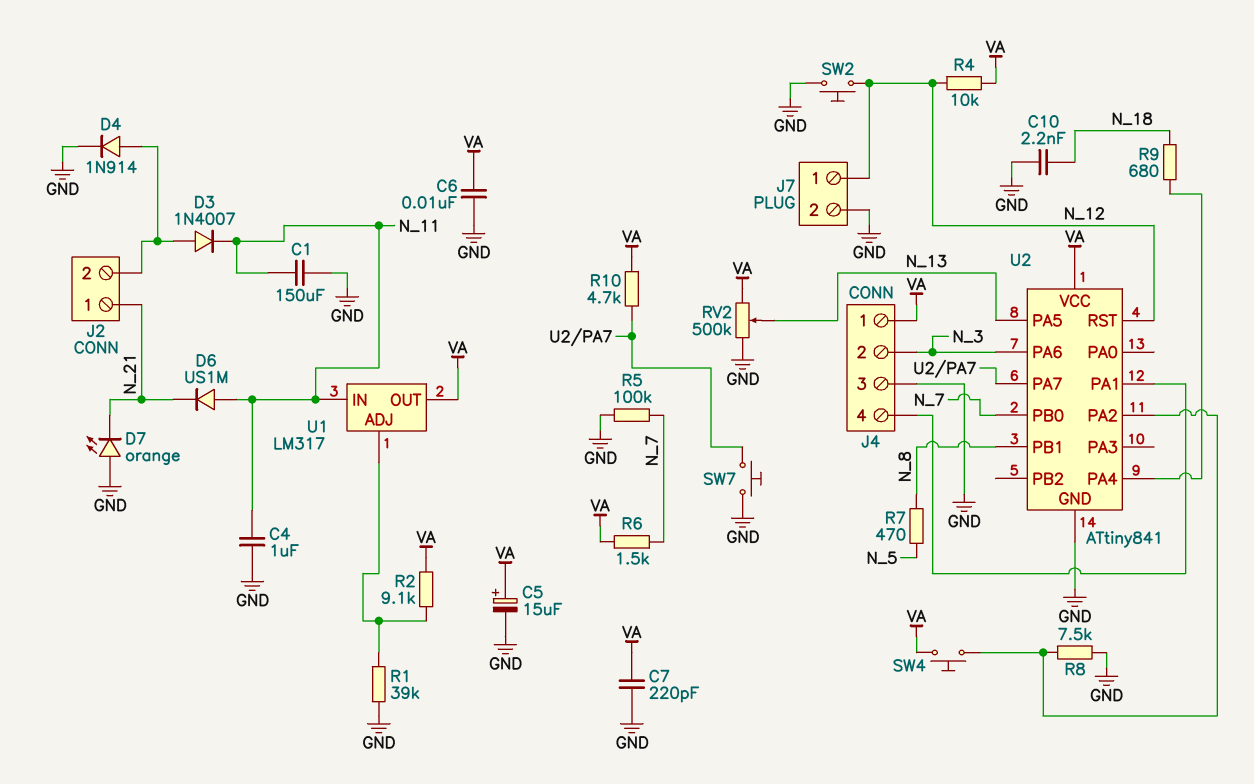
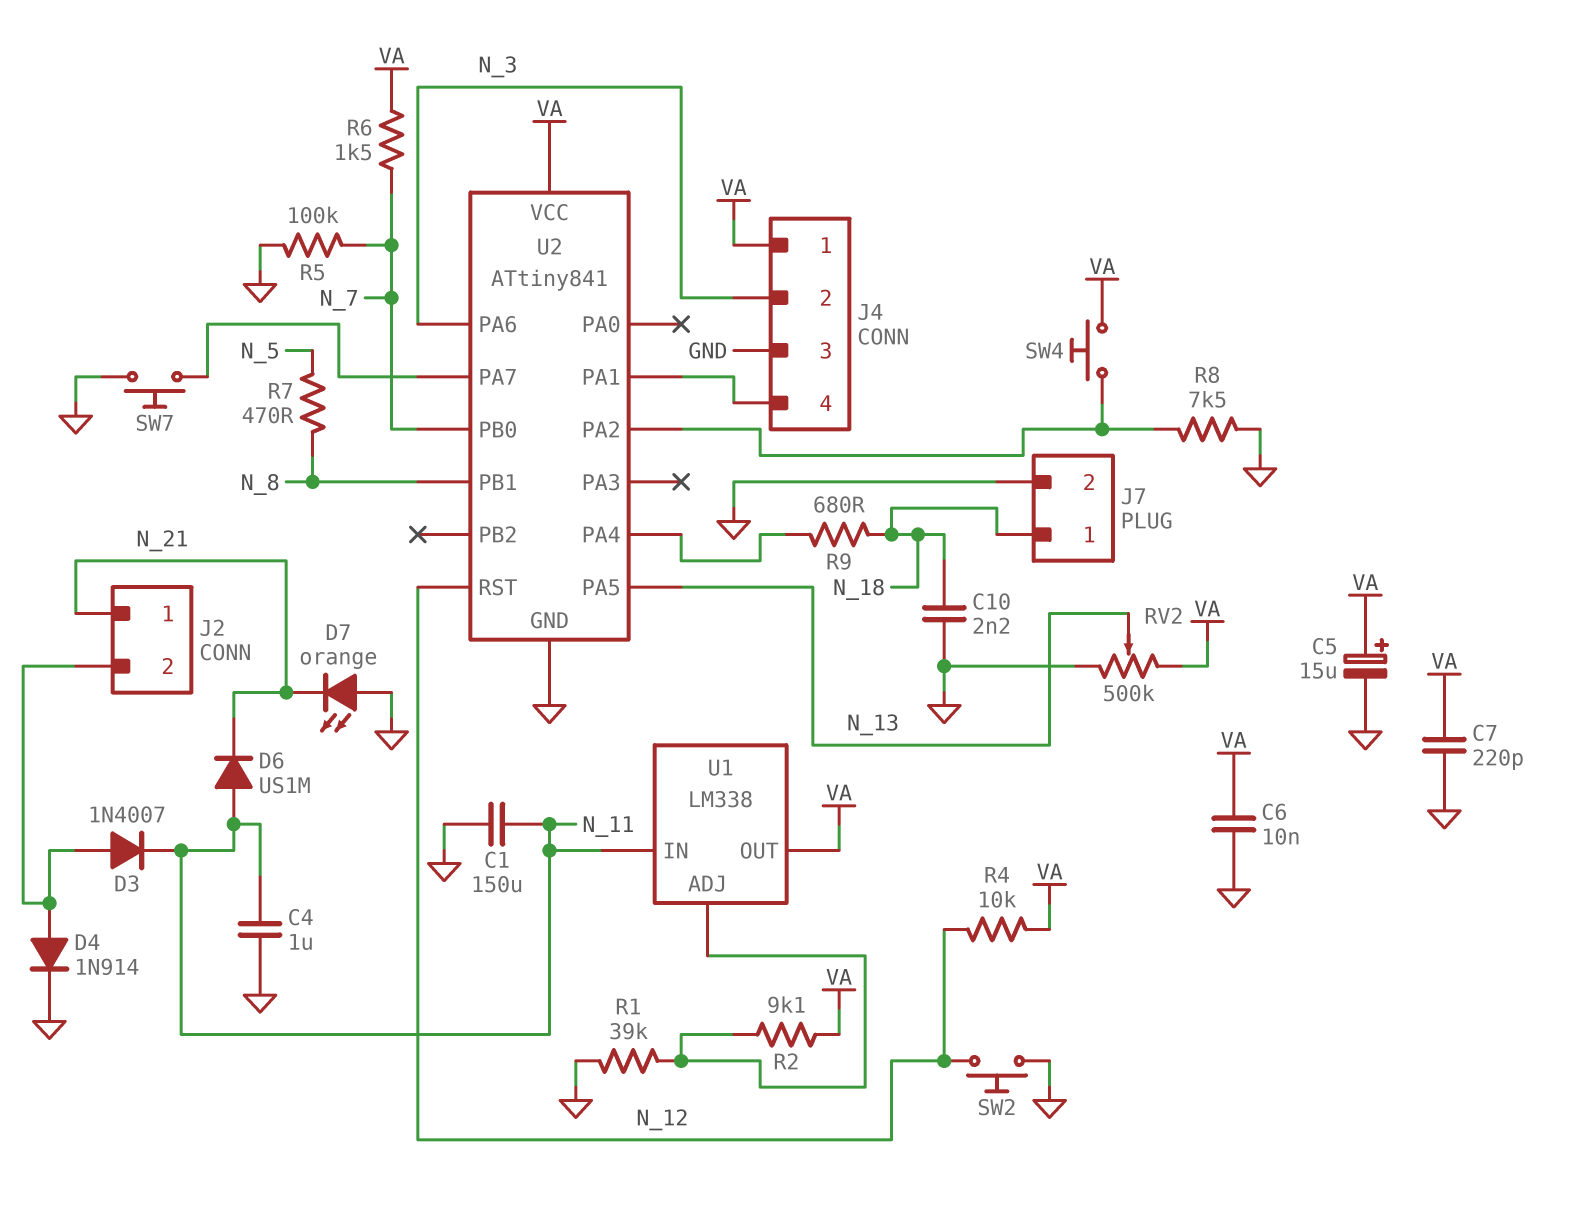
J7 pin 1: N_12 -> N_18
R10: 4.7k (U2/PA7, VA) -> none
U1: LM317 -> LM338

